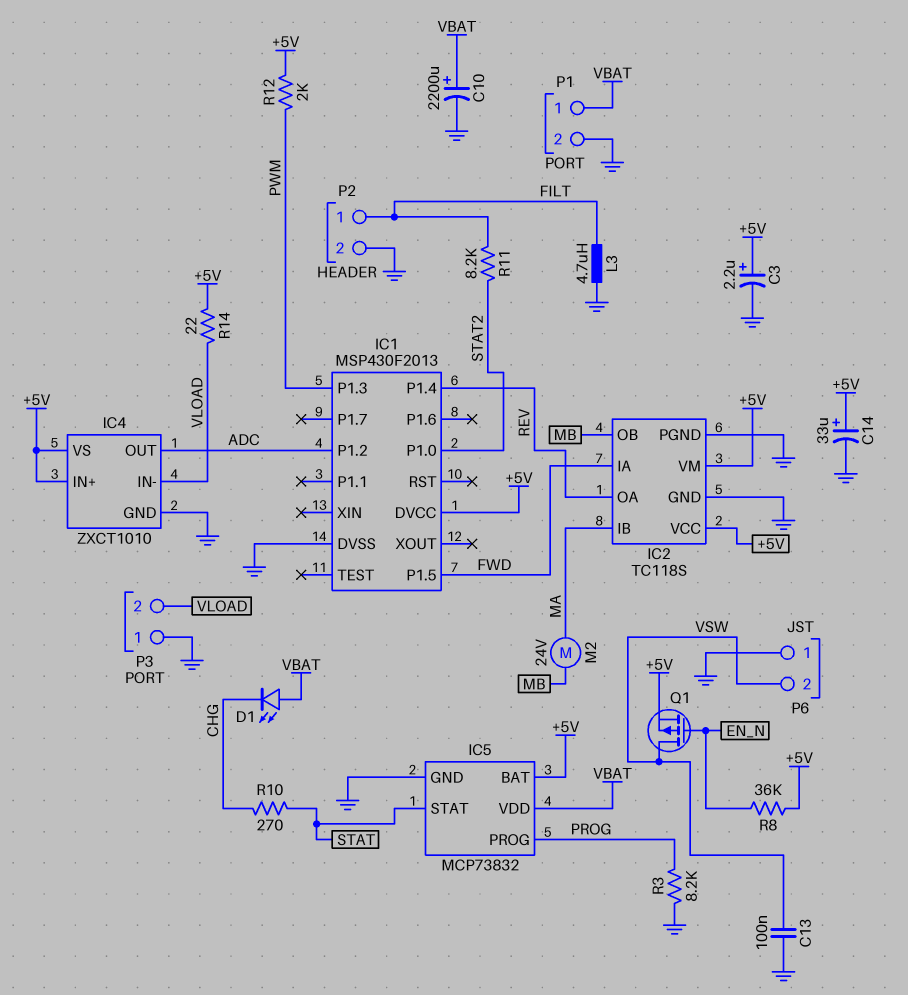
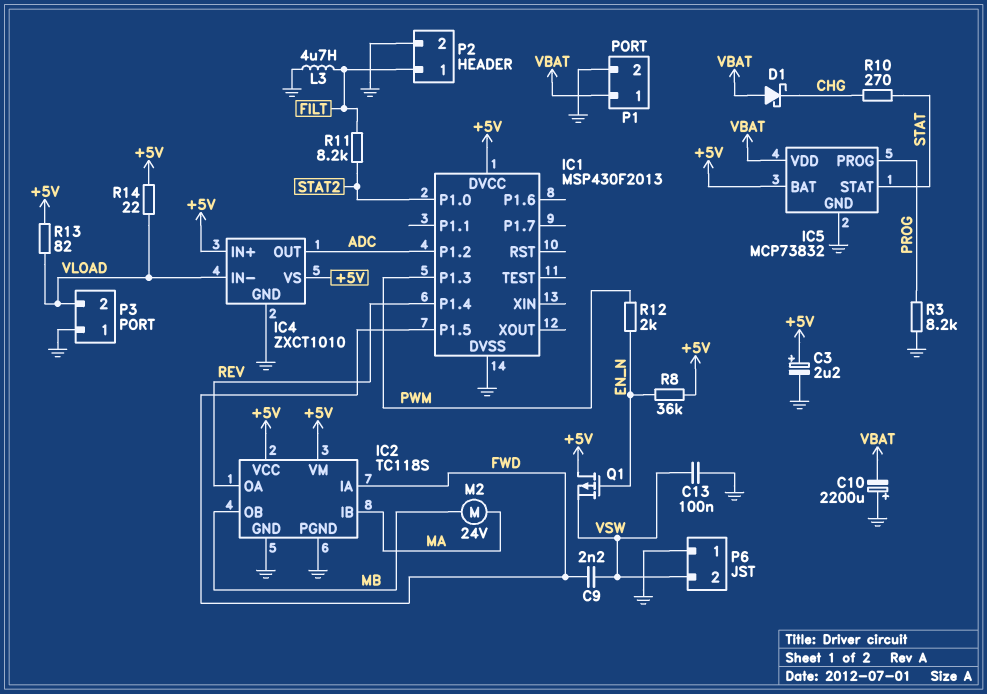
C9: none -> 2.2nF (FWD, VSW)
C10: 2200uF (plus VBAT, minus GND) -> 2200uF (plus GND, minus VBAT)
C14: 33uF (plus +5V, minus GND) -> none
D1: LED (A VBAT, K CHG) -> schottky (A VBAT, K CHG)
Q1: PMOS (G EN_N, D VSW, S +5V) -> PMOS (G EN_N, D +5V, S VSW)
R12: 2k (+5V, PWM) -> 2k (EN_N, PWM)
R13: none -> 82 (+5V, VLOAD)

